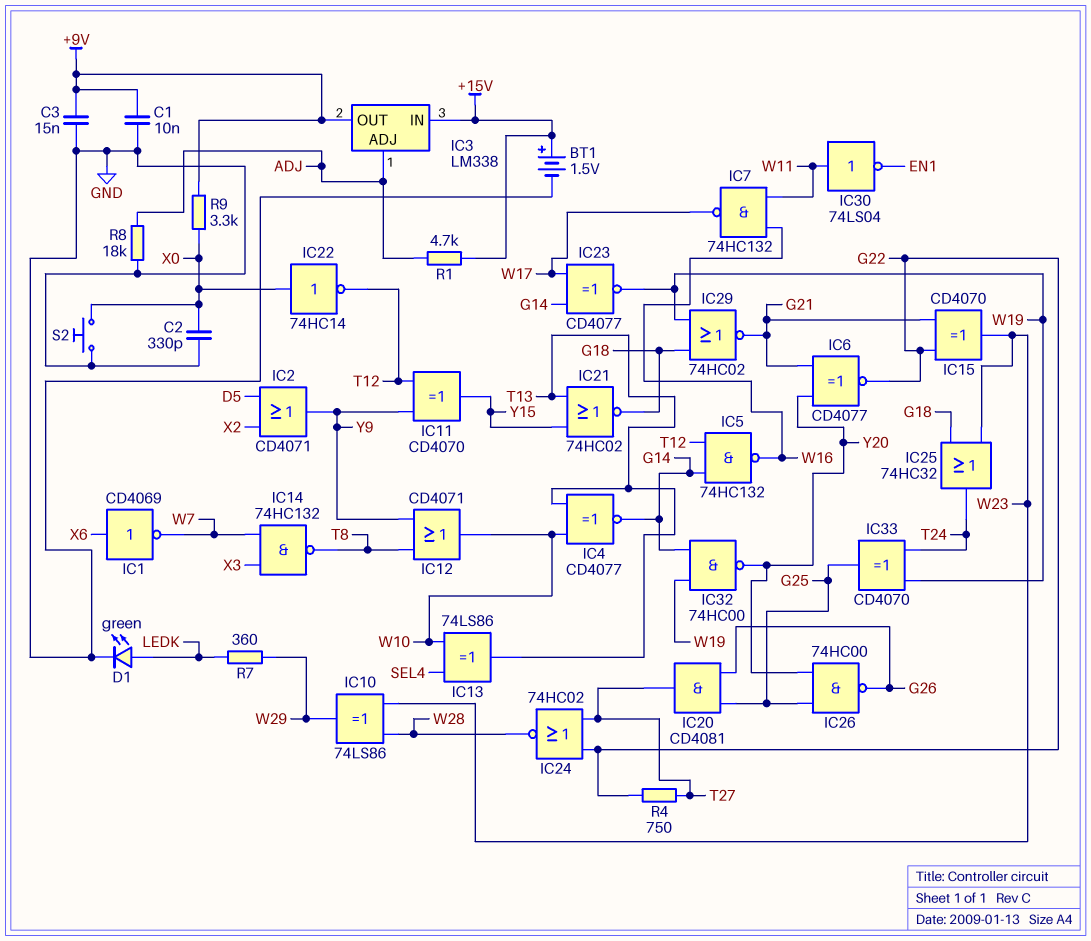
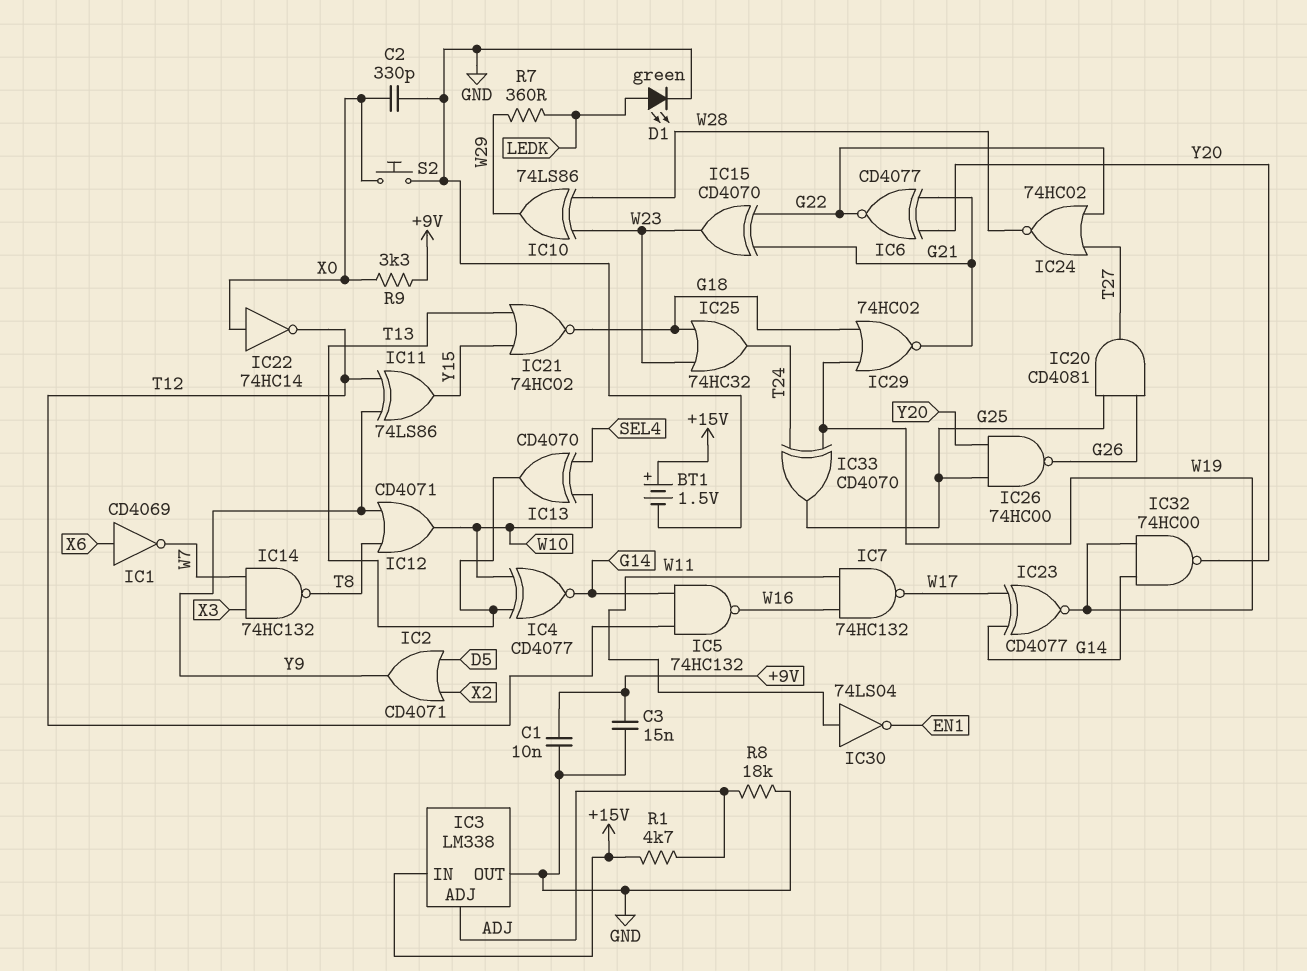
IC3 pin OUT: +9V -> GND
IC11: XOR CD4070 (in T12, in Y9, out Y15) -> XOR 74LS86 (in T12, in Y9, out Y15)
IC13: XOR 74LS86 (in SEL4, in W10, out T13) -> XOR CD4070 (in SEL4, in W10, out T13)
R4: 750 (G22, T27) -> none

